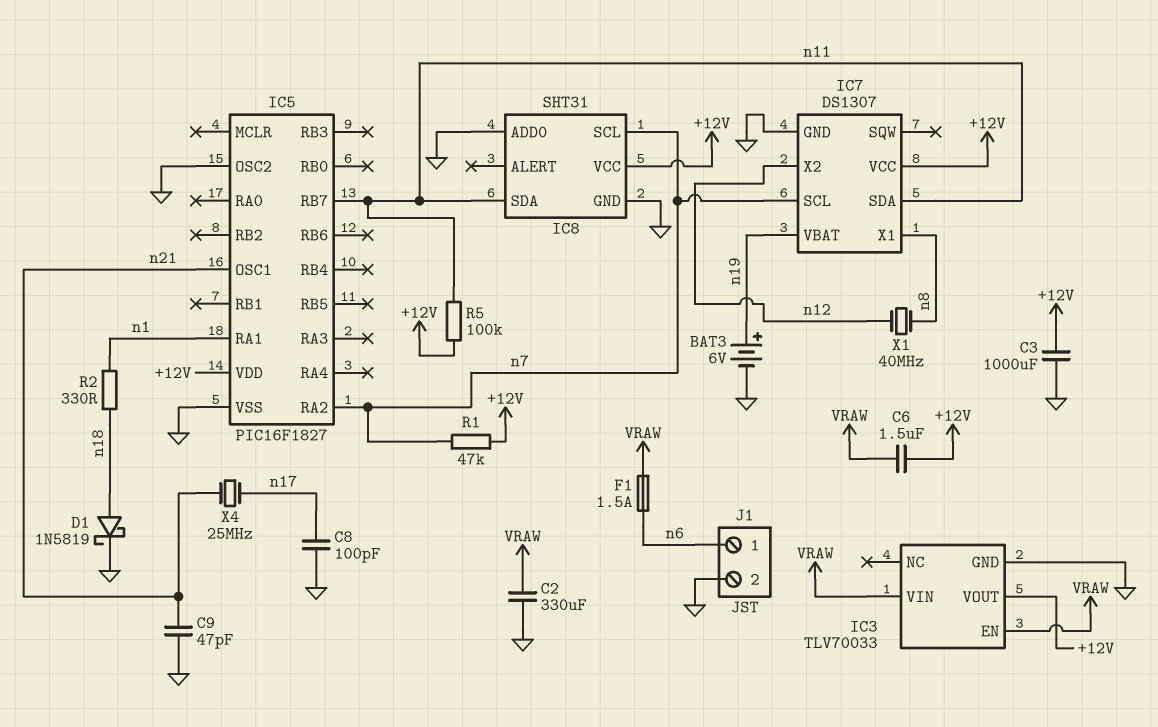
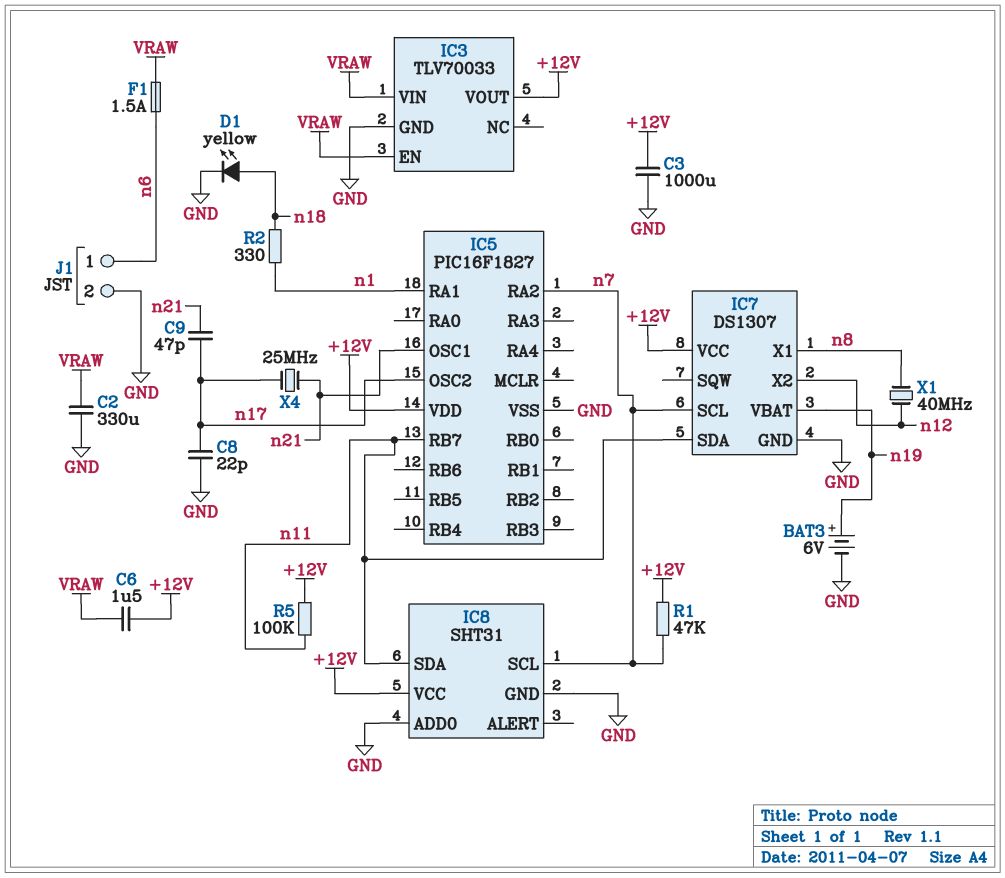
C8: 100pF (GND, n17) -> 22pF (GND, n17)
C9: 47pF (GND, n21) -> 47pF (n17, n21)
D1: schottky 1N5819 (A n18, K GND) -> LED yellow (A n18, K GND)
IC5 pin OSC2: GND -> n17

